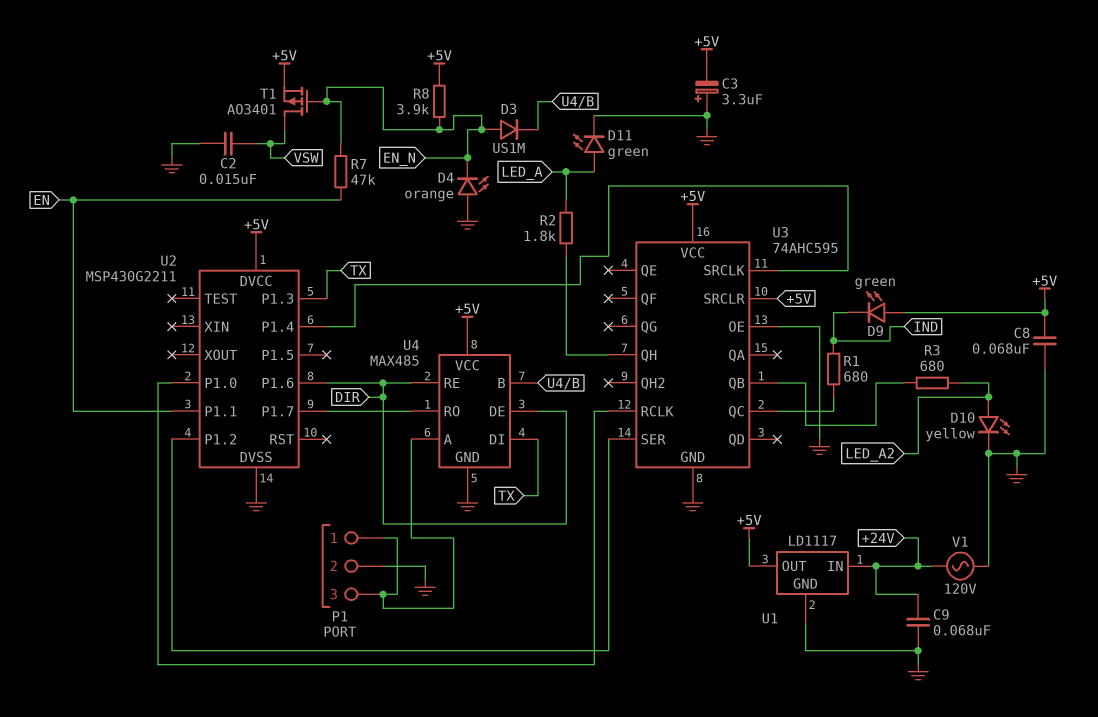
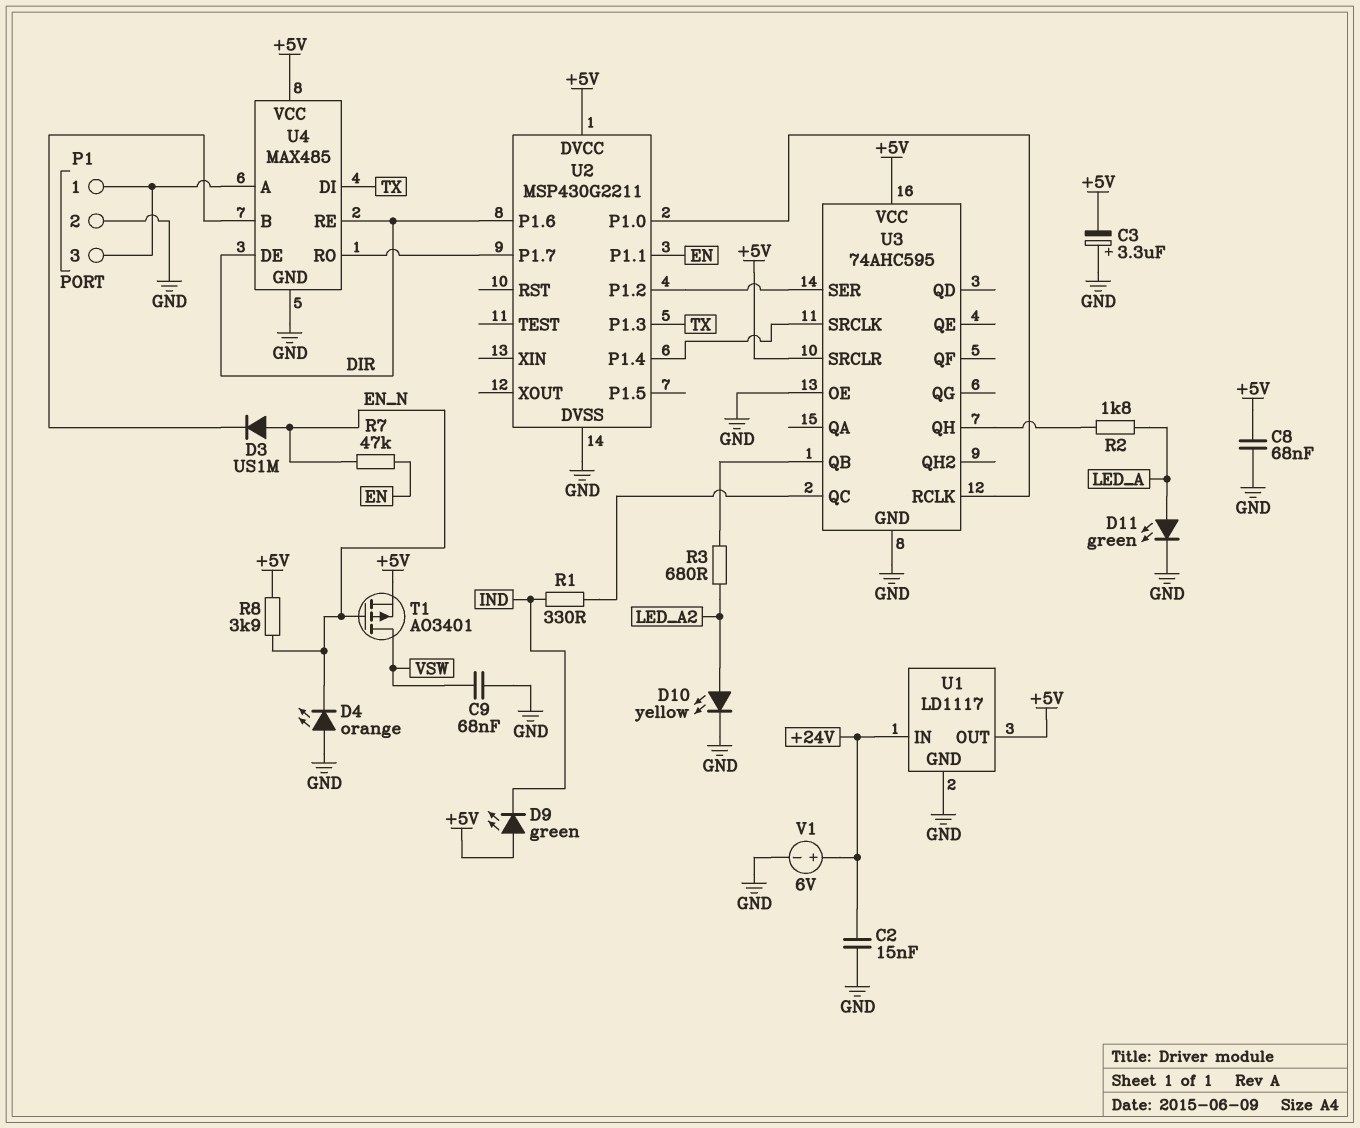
C2: 15nF (GND, VSW) -> 15nF (+24V, GND)
C9: 68nF (+24V, GND) -> 68nF (GND, VSW)
R1: 680 (IND, U3/QC) -> 330 (IND, U3/QC)
V1: AC 120V (+24V, GND) -> 6V (plus +24V, minus GND)

